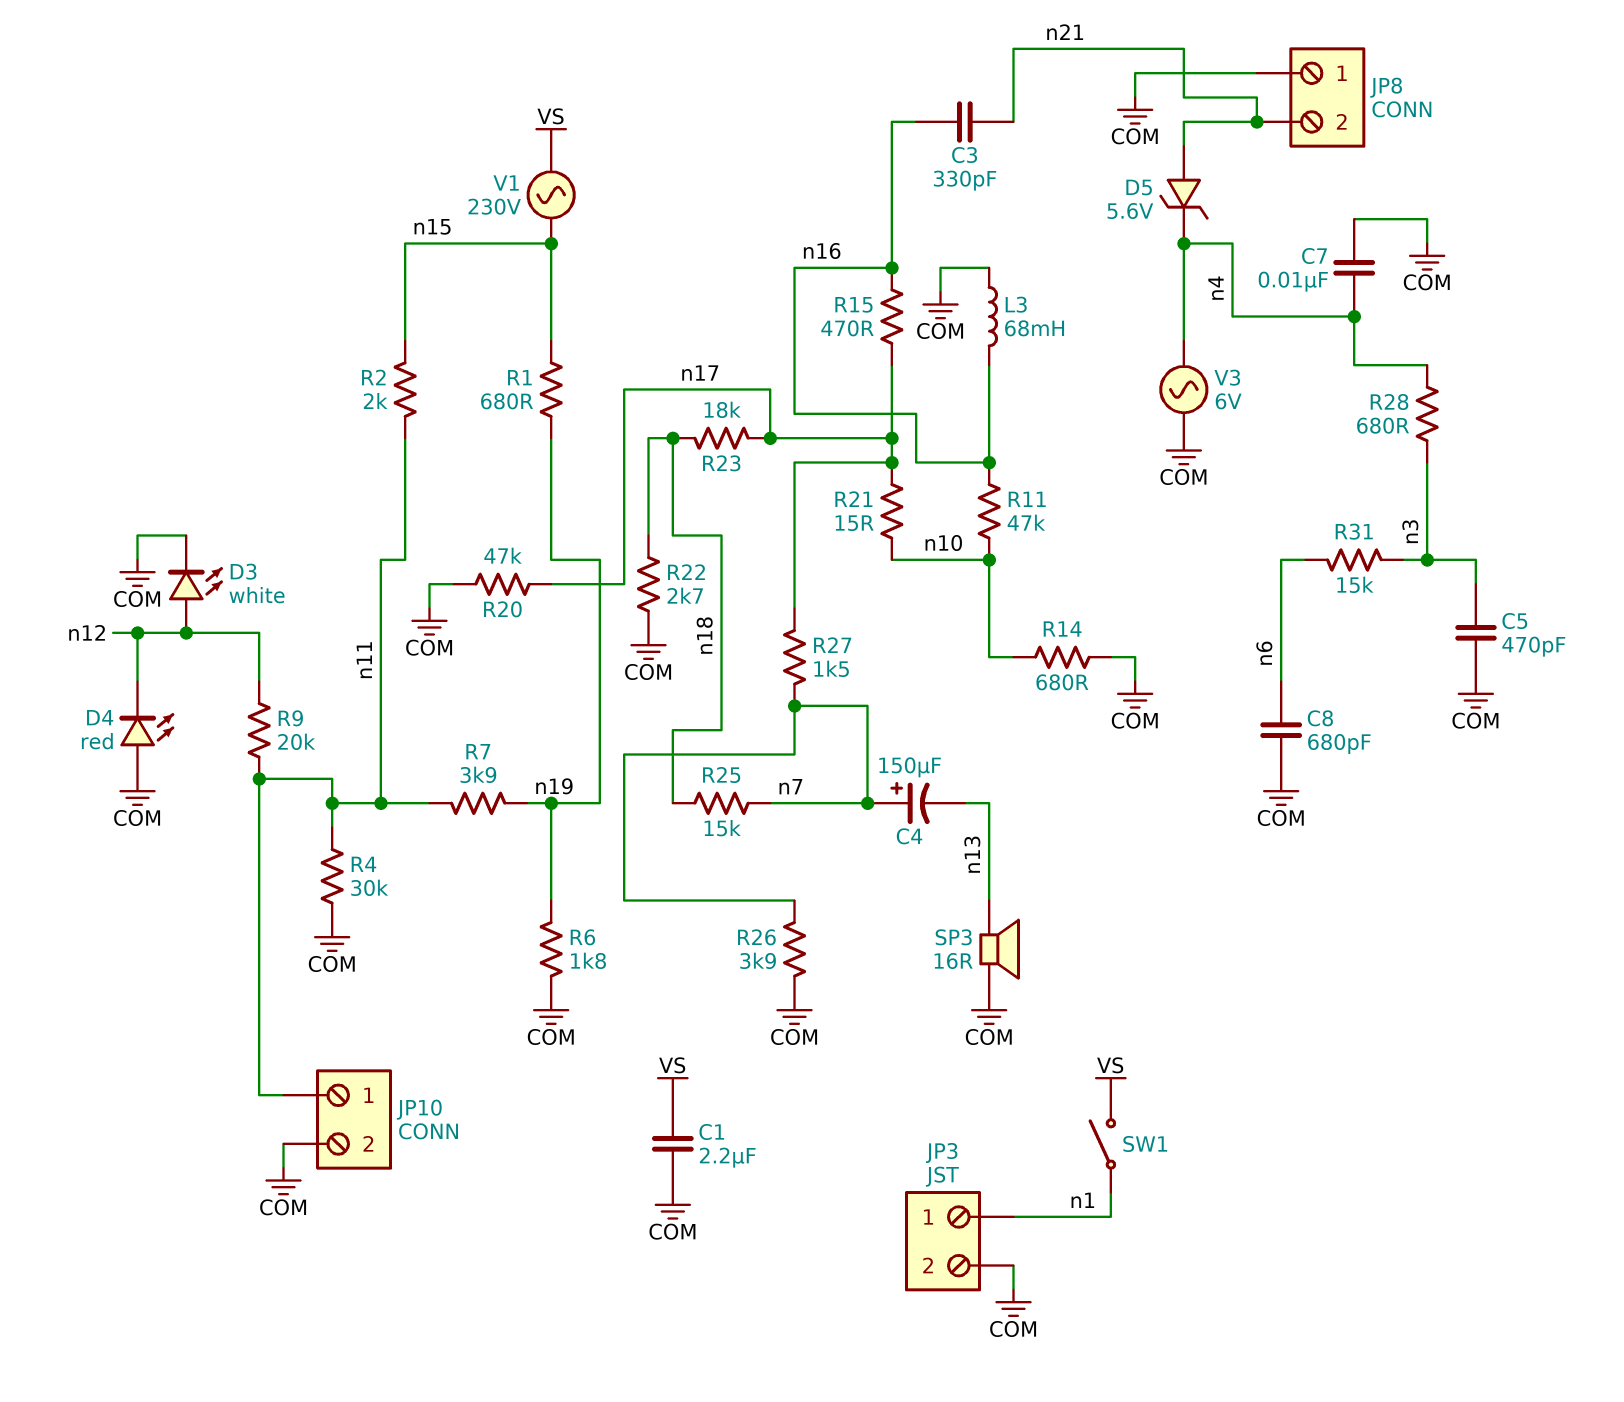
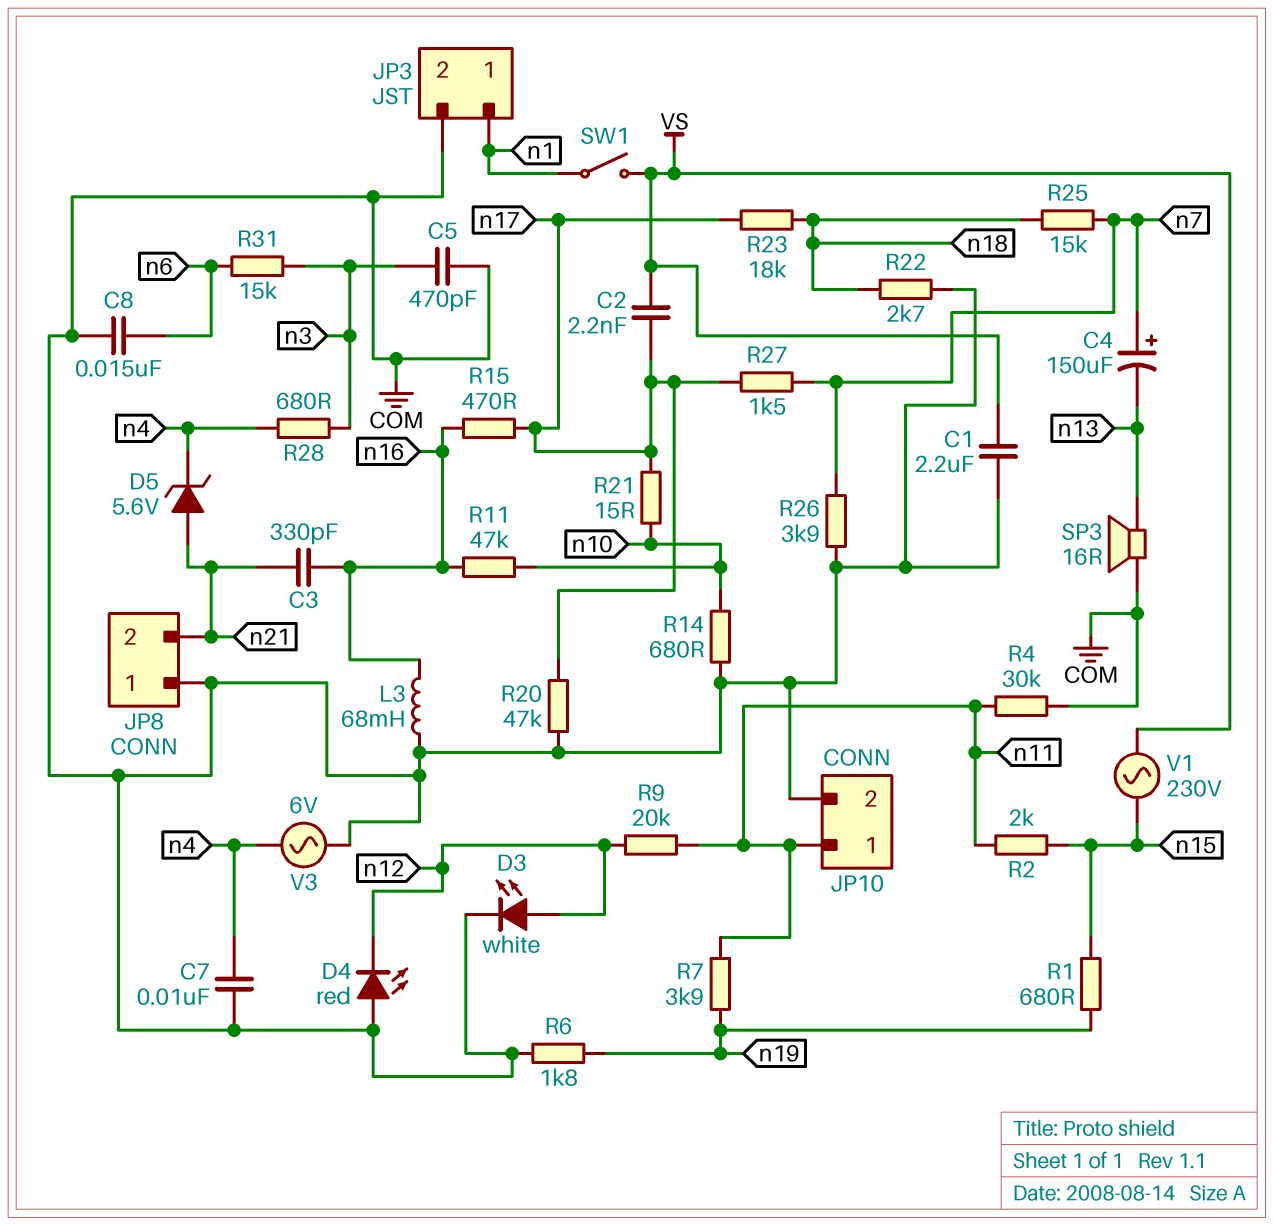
C2: none -> 2.2nF (VS, n17)
C8: 680pF (COM, n6) -> 15nF (COM, n6)

